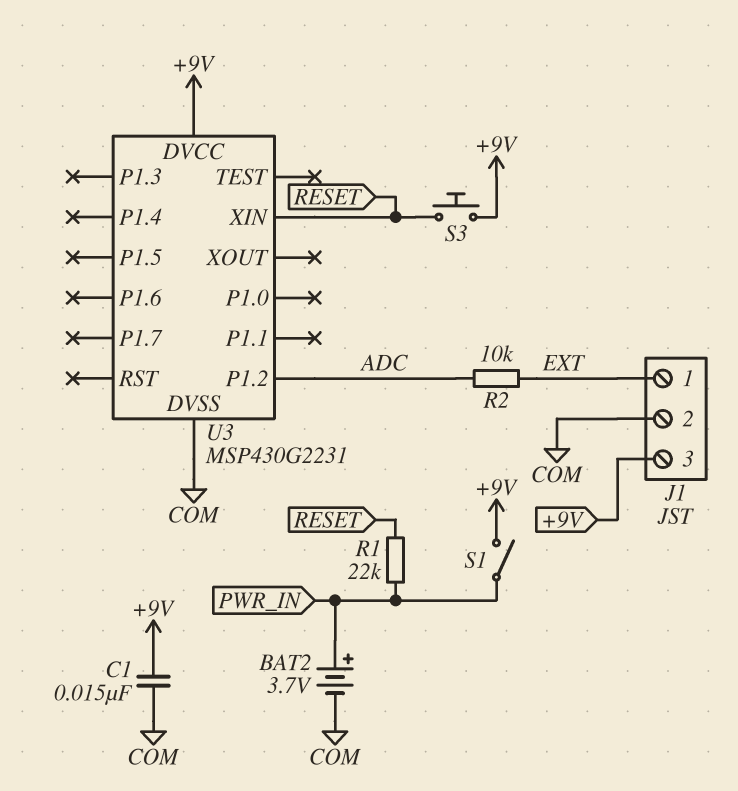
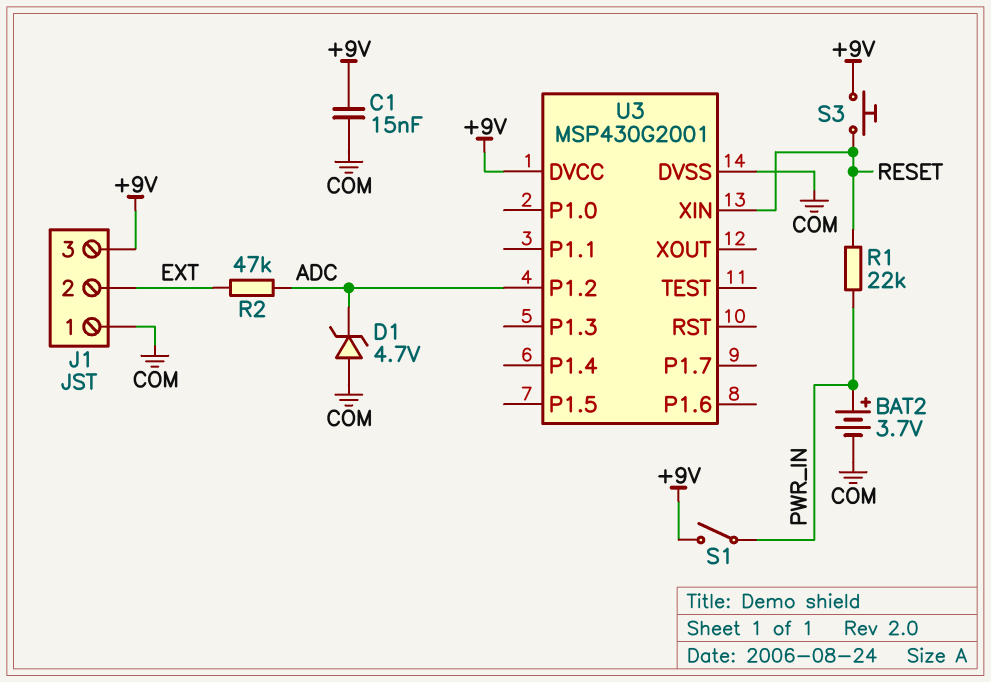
D1: none -> zener 4.7V (A COM, K ADC)
J1 pin 1: EXT -> COM
J1 pin 2: COM -> EXT
R2: 10k (ADC, EXT) -> 47k (ADC, EXT)
U3: MSP430G2231 -> MSP430G2001

